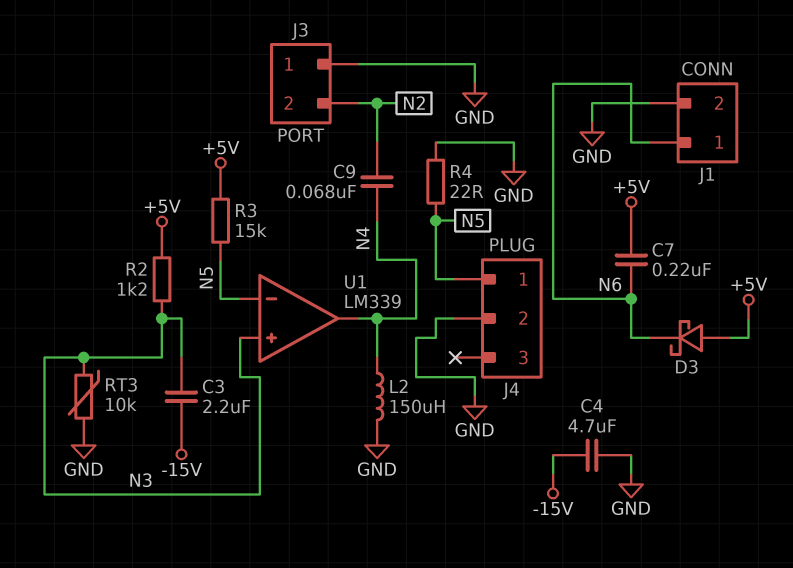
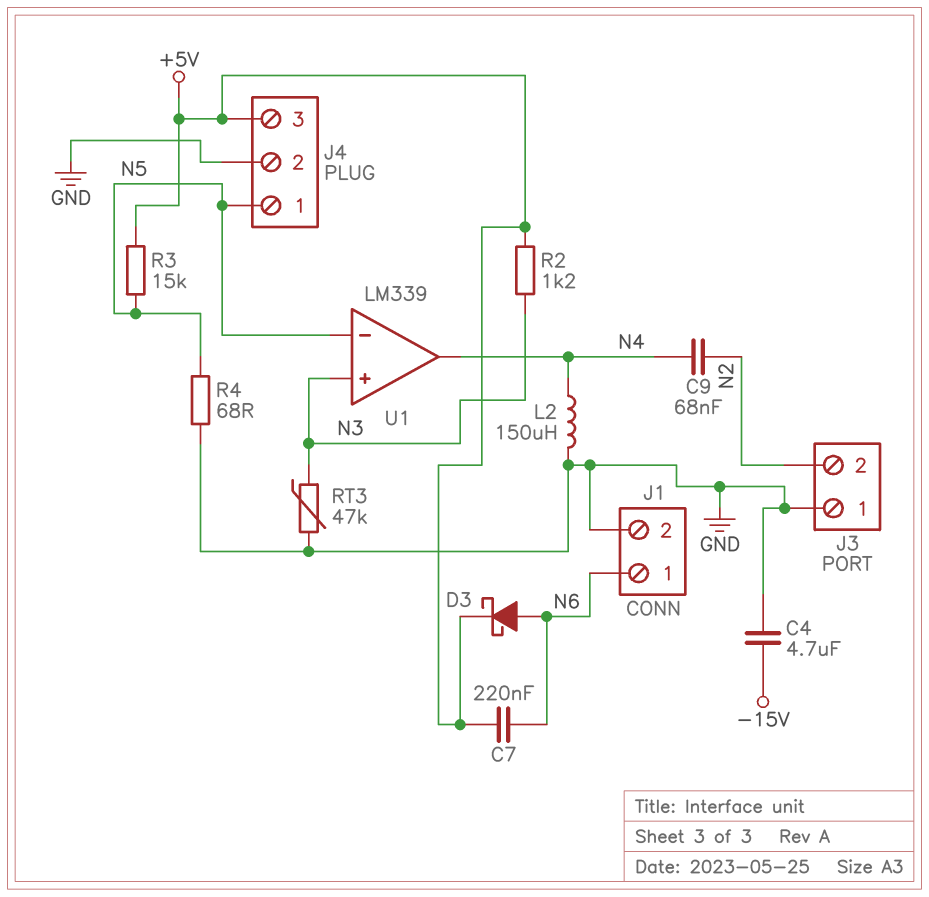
C3: 2.2uF (-15V, N3) -> none
D3: schottky (A +5V, K N6) -> schottky (A N6, K +5V)
J4 pin 3: none -> +5V
R4: 22 (GND, N5) -> 68 (GND, N5)
RT3: 10k (GND, N3) -> 47k (GND, N3)

